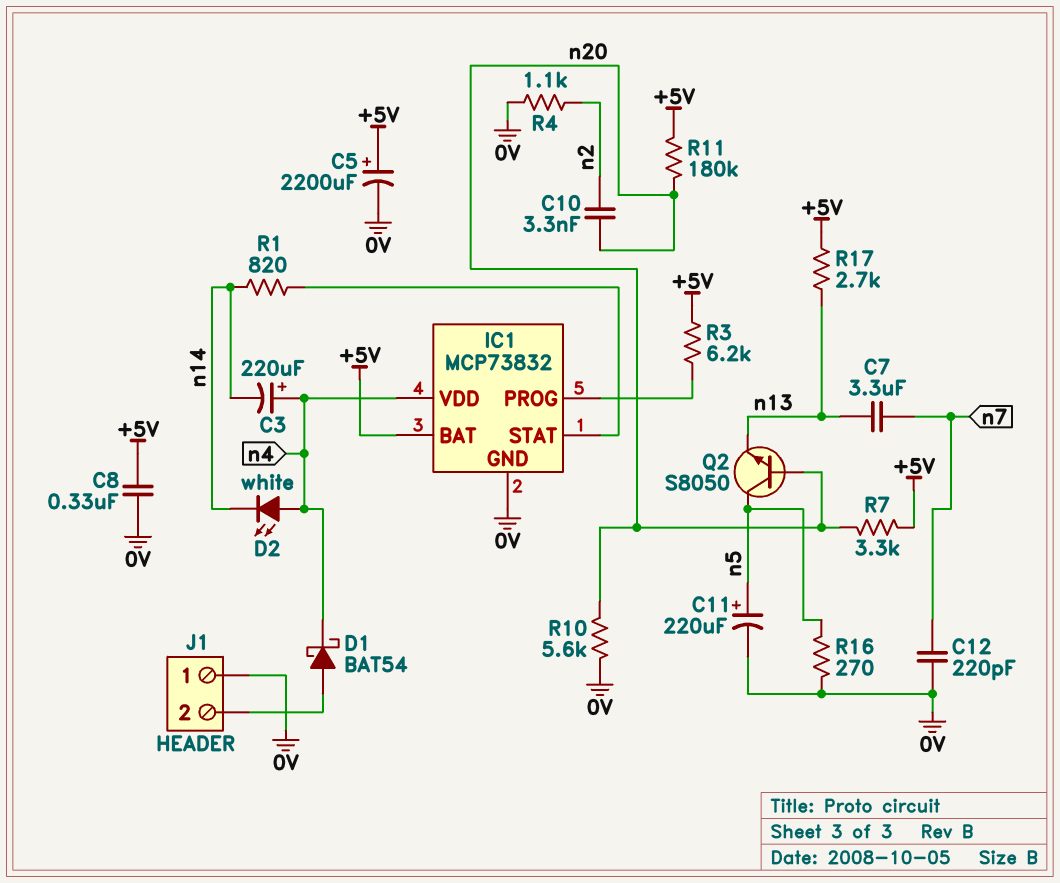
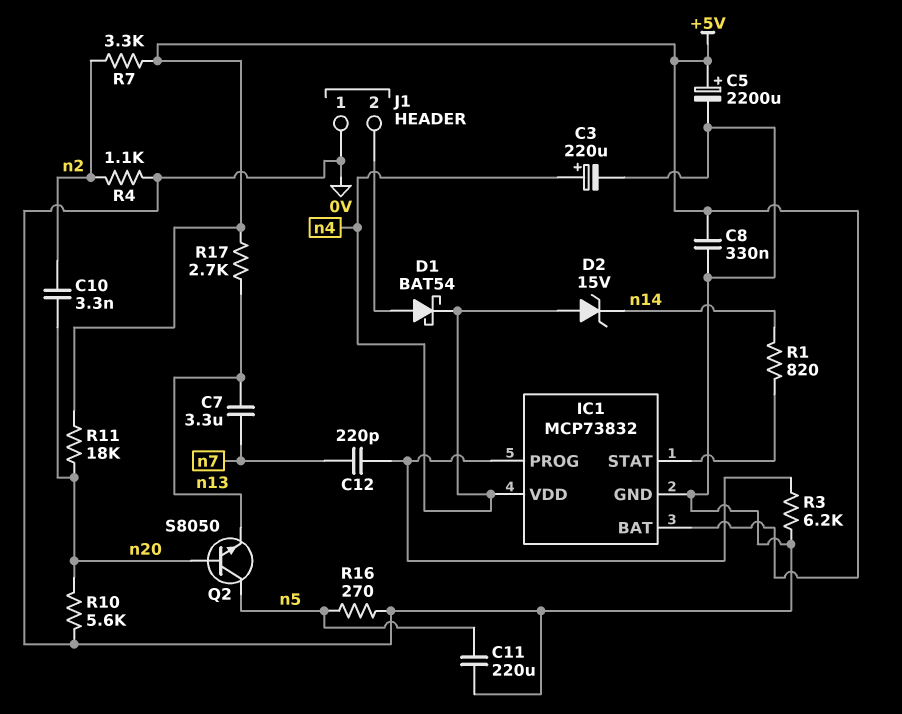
C3: 220uF (plus n4, minus n14) -> 220uF (plus n4, minus 0V)
C11: 220uF (plus n5, minus 0V) -> 220uF (0V, n5)
C12: 220pF (0V, n7) -> 220pF (IC1/PROG, n7)
D2: LED white (A n4, K n14) -> zener 15V (A n4, K n14)
R3: 6.2k (+5V, IC1/PROG) -> 6.2k (0V, IC1/PROG)
R7: 3.3k (+5V, n20) -> 3.3k (+5V, n2)
R11: 180k (+5V, n20) -> 18k (+5V, n20)

